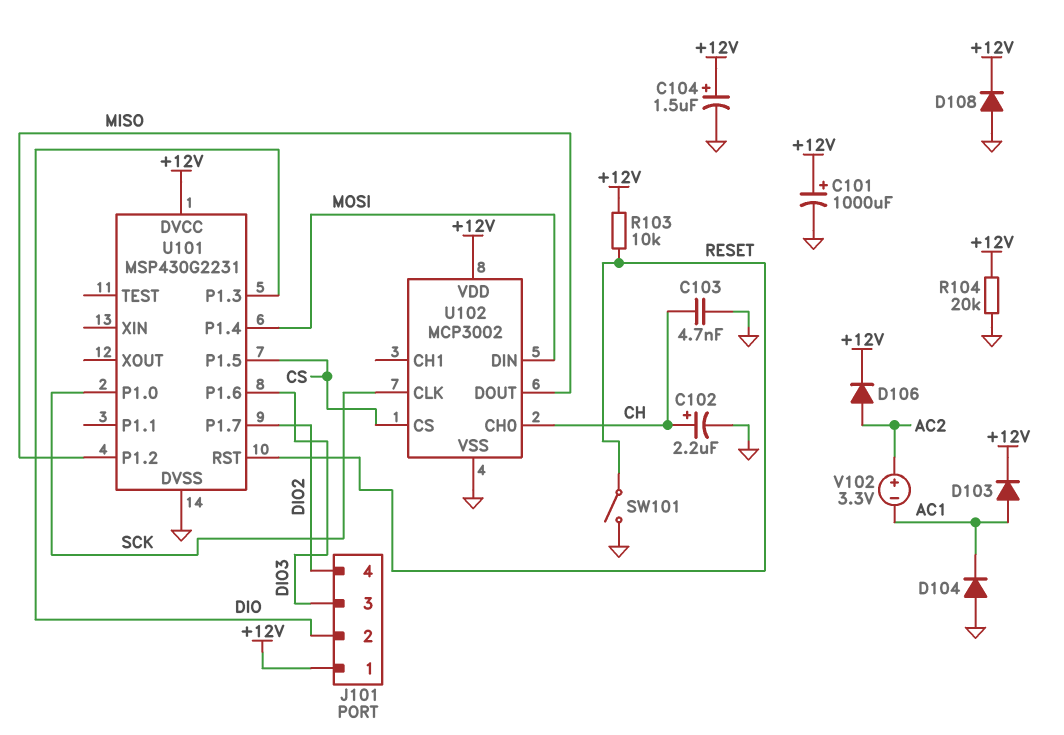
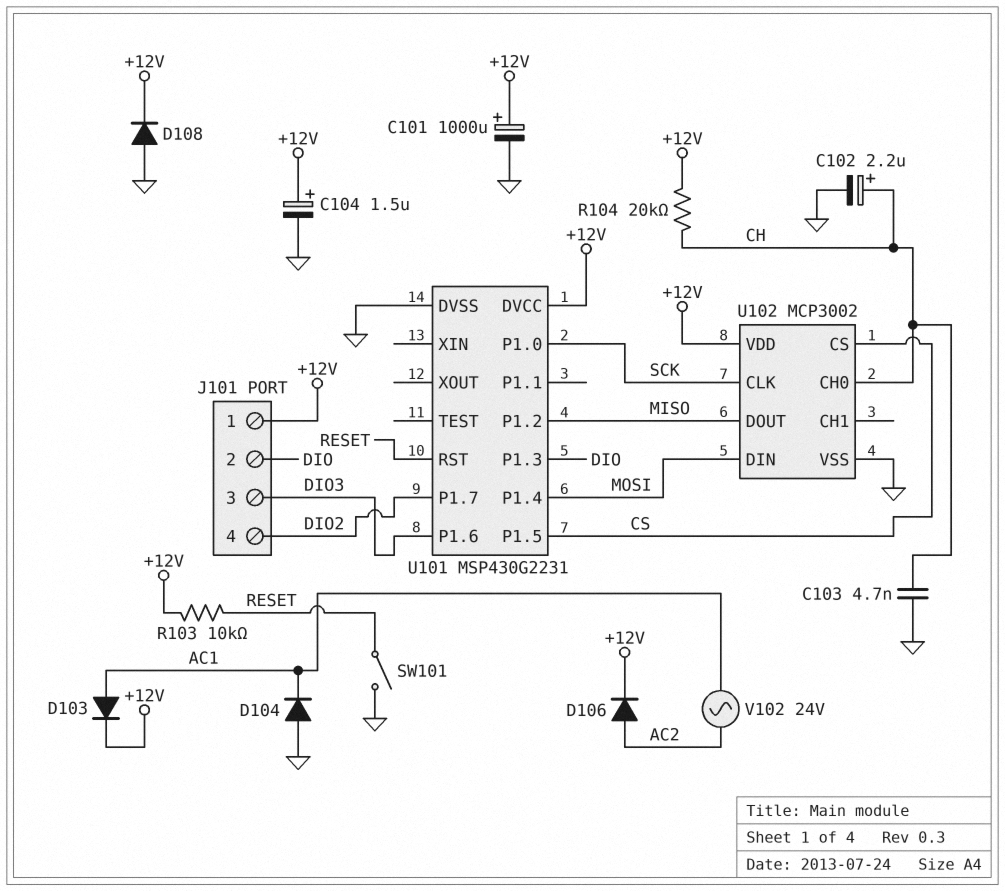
R104: 20k (+12V, GND) -> 20k (+12V, CH)
V102: 3.3V (plus AC2, minus AC1) -> AC 24V (AC1, AC2)

